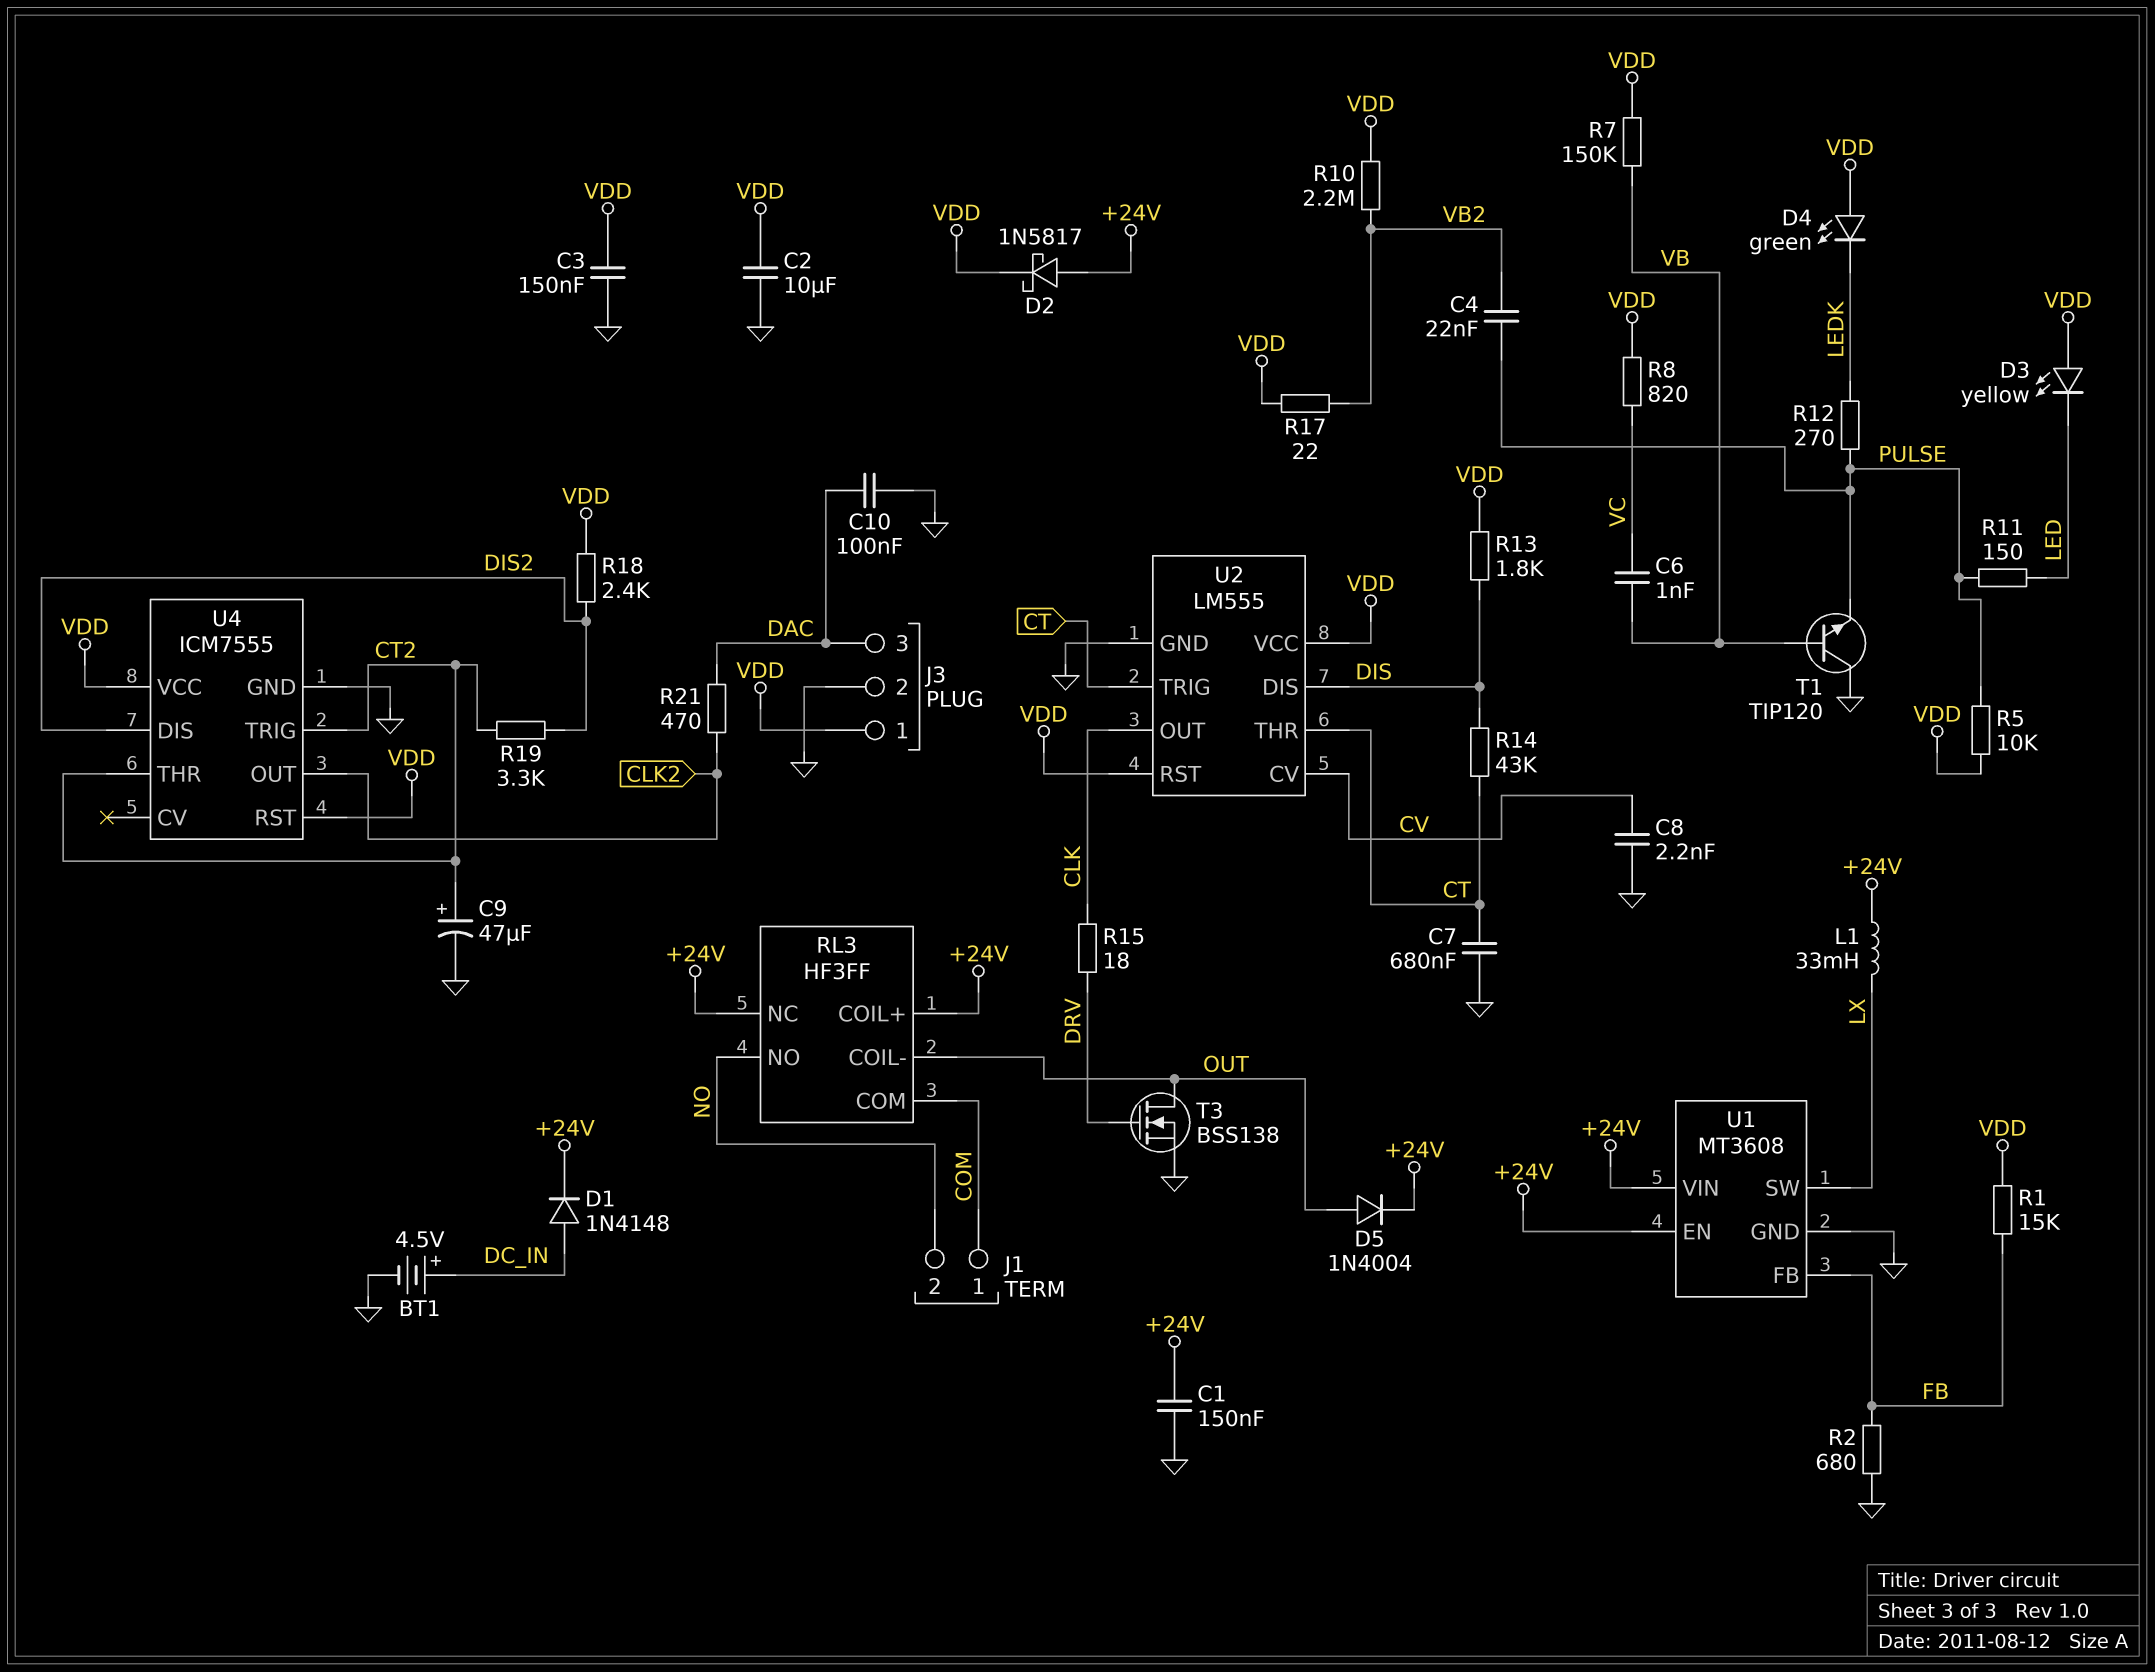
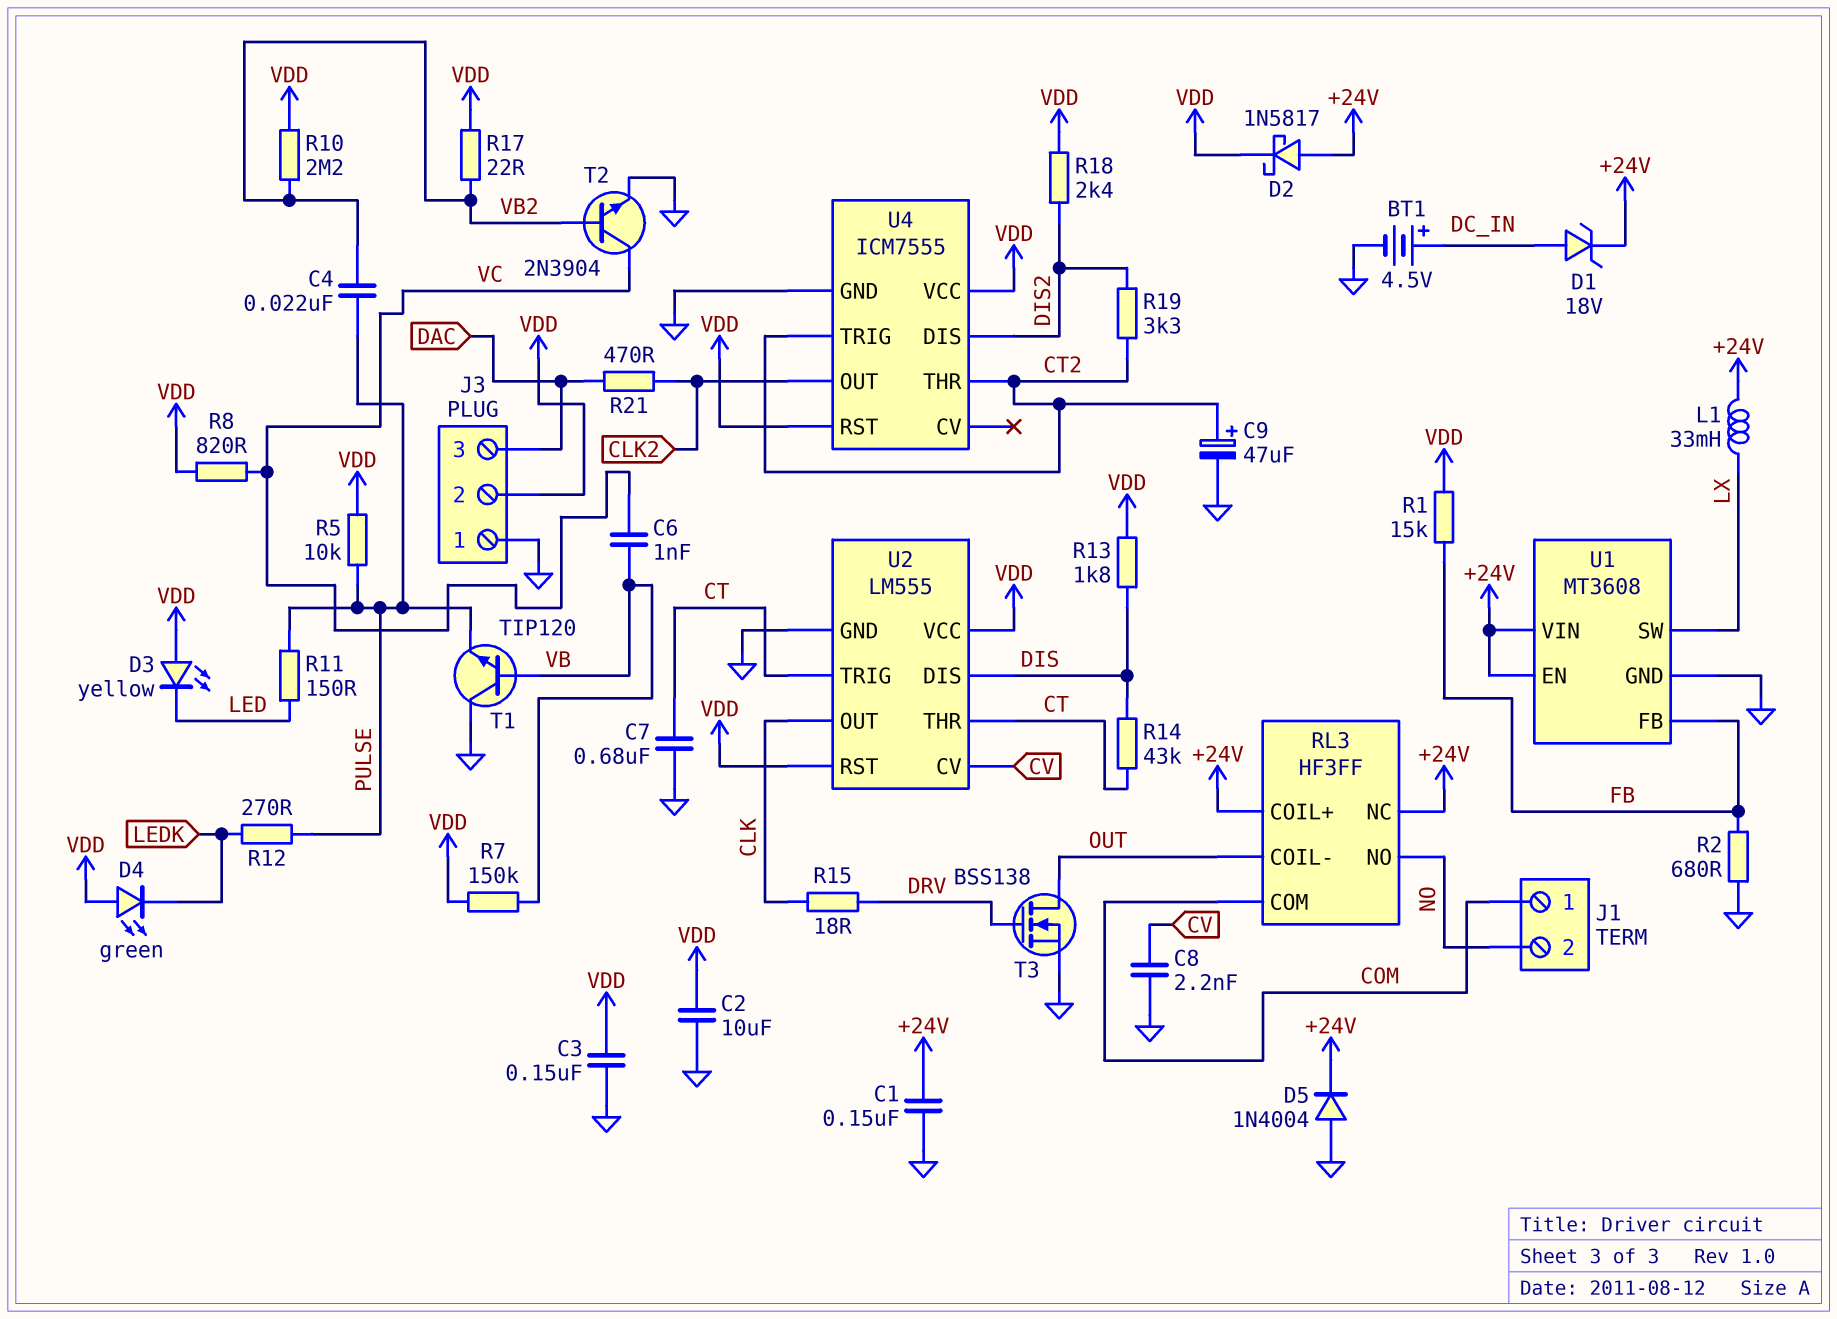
C10: 100nF (DAC, GND) -> none
D1: diode 1N4148 (A DC_IN, K +24V) -> zener 18V (A DC_IN, K +24V)
D5: diode 1N4004 (A OUT, K +24V) -> diode 1N4004 (A GND, K +24V)
J3 pin 1: VDD -> GND
J3 pin 2: GND -> VDD
T2: none -> NPN 2N3904 (B VB2, C VC, E GND)

